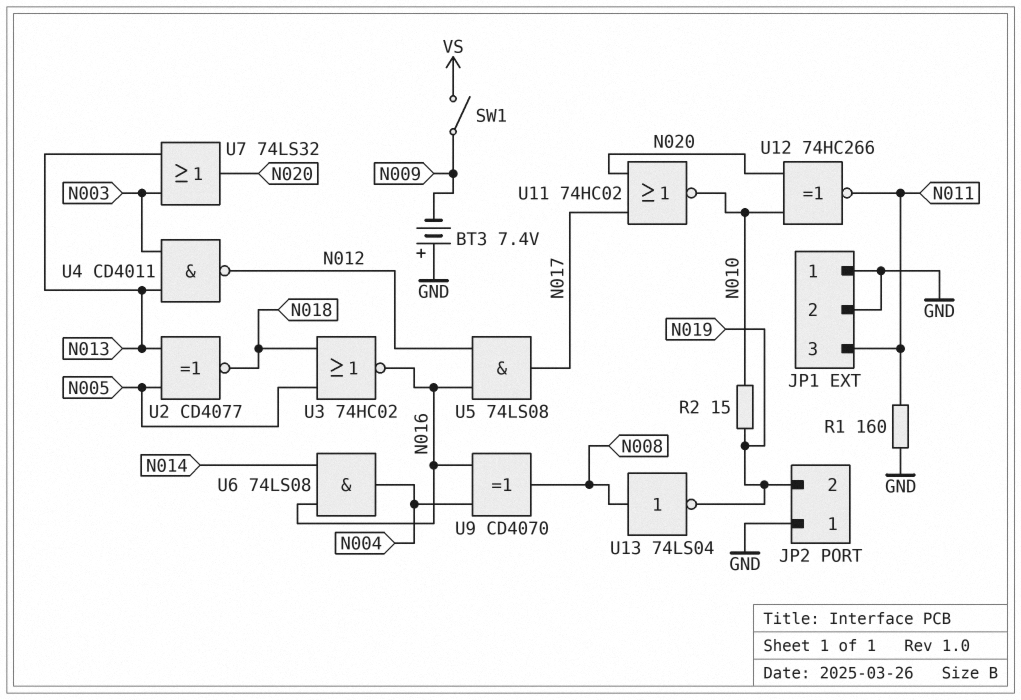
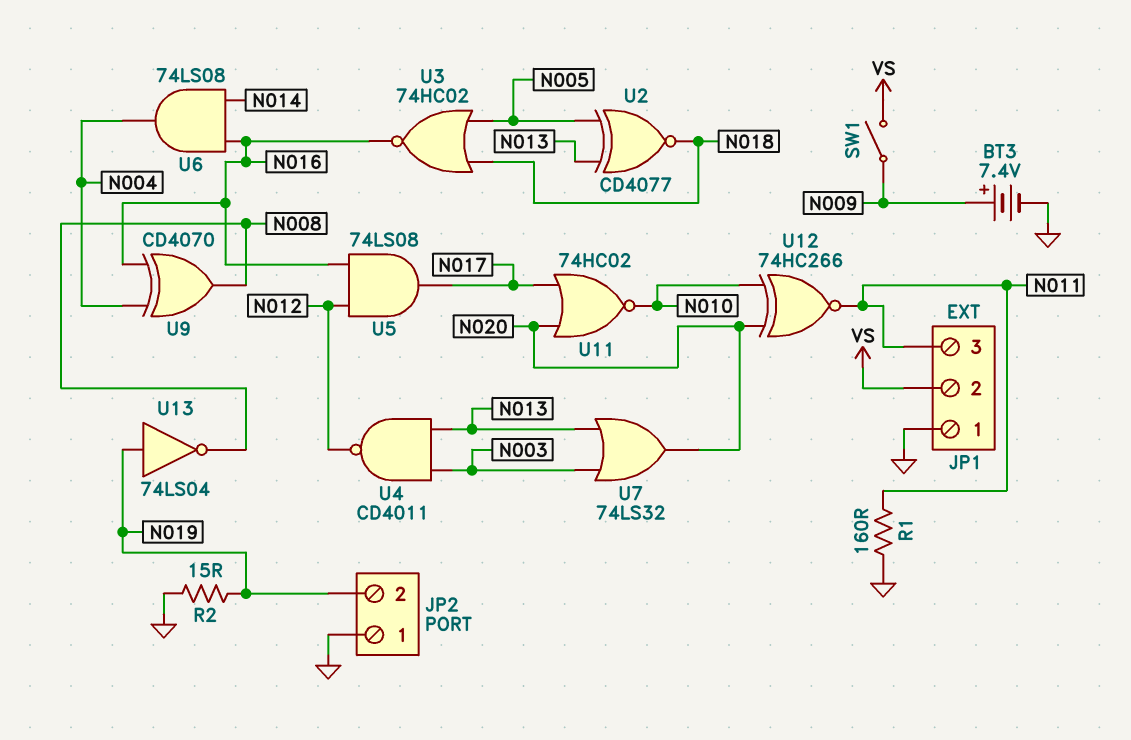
BT3: 7.4V (plus GND, minus N009) -> 7.4V (plus N009, minus GND)
JP1 pin 2: GND -> VS
R2: 15 (N010, N019) -> 15 (GND, N019)
U13: NOT 74LS04 (in N008, out N019) -> NOT 74LS04 (in N019, out N008)

